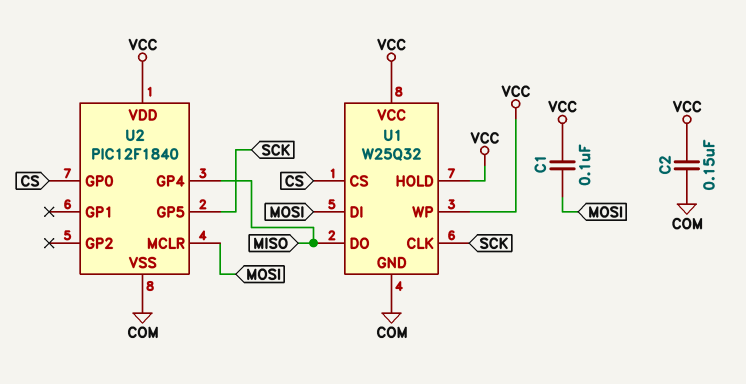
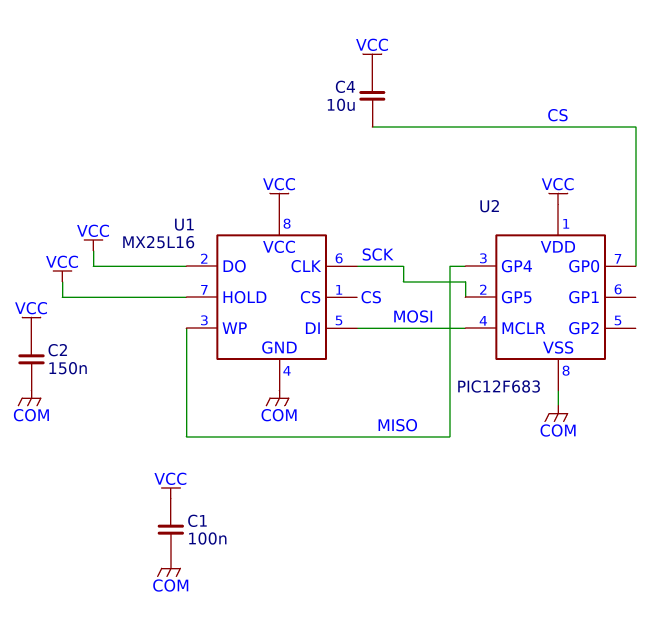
C1: 100nF (MOSI, VCC) -> 100nF (COM, VCC)
C4: none -> 10uF (CS, VCC)
U1: W25Q32 -> MX25L16
U1 pin DO: MISO -> VCC
U1 pin WP: VCC -> MISO
U2: PIC12F1840 -> PIC12F683

